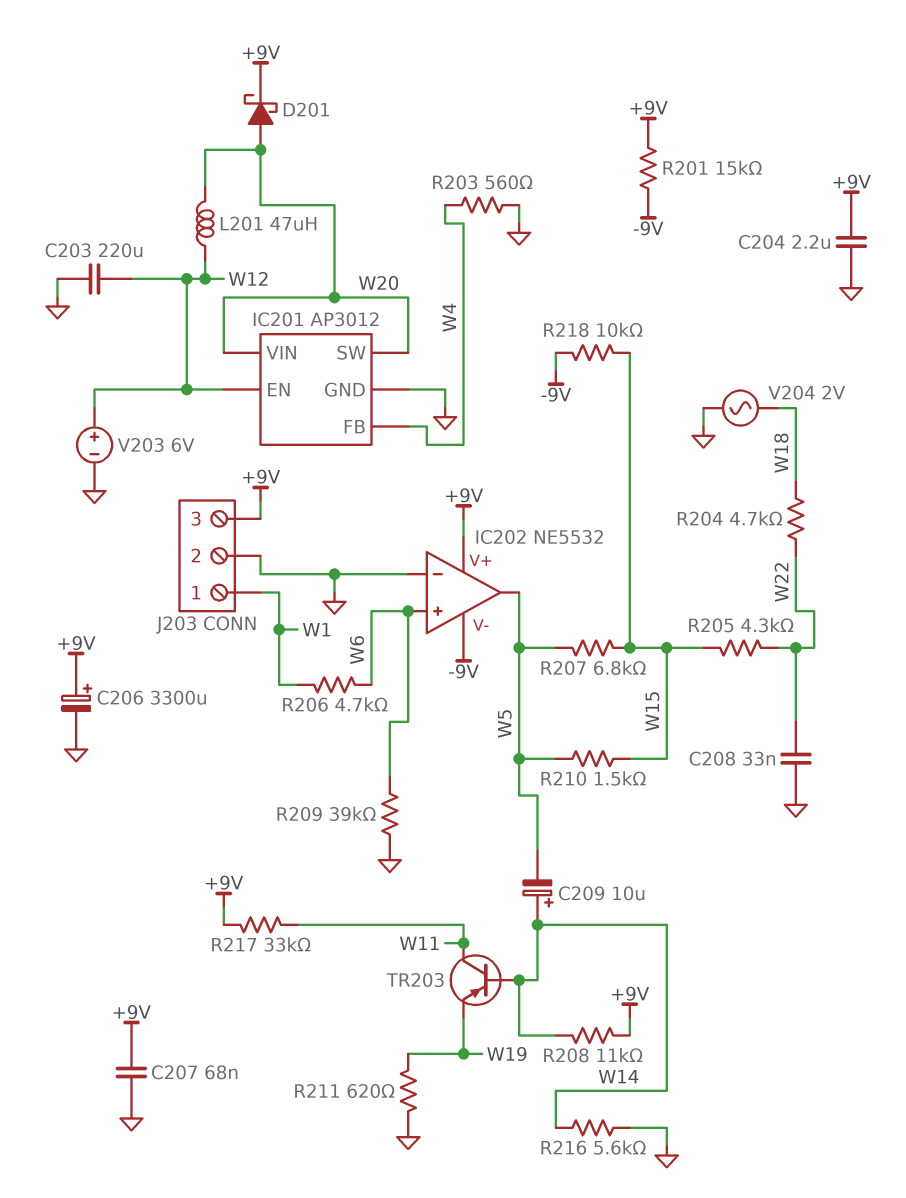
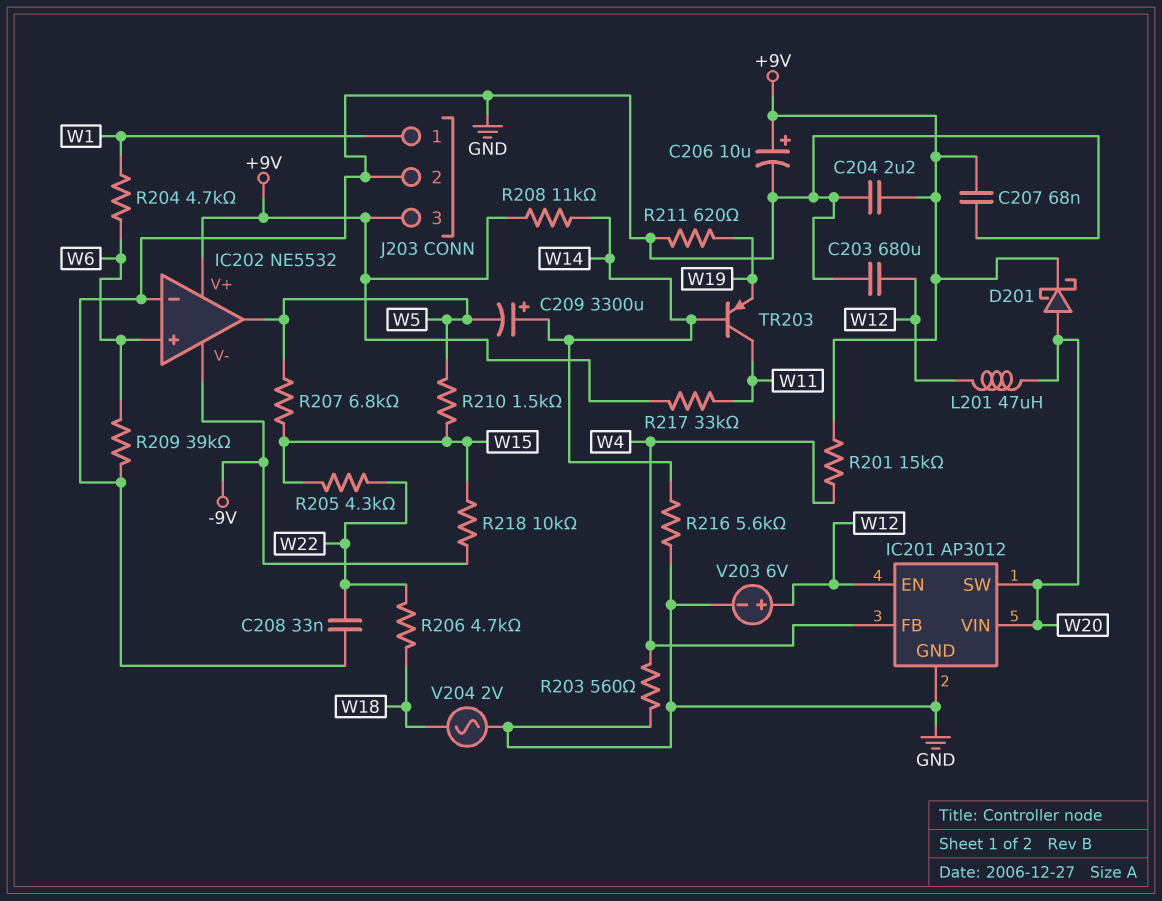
C203: 220uF (GND, W12) -> 680uF (GND, W12)
C206: 3300uF (plus +9V, minus GND) -> 10uF (plus +9V, minus GND)
C209: 10uF (plus W14, minus W5) -> 3300uF (plus W14, minus W5)
R201: 15k (+9V, -9V) -> 15k (+9V, W4)
R204: 4.7k (W18, W22) -> 4.7k (W1, W6)
R206: 4.7k (W1, W6) -> 4.7k (W18, W22)

